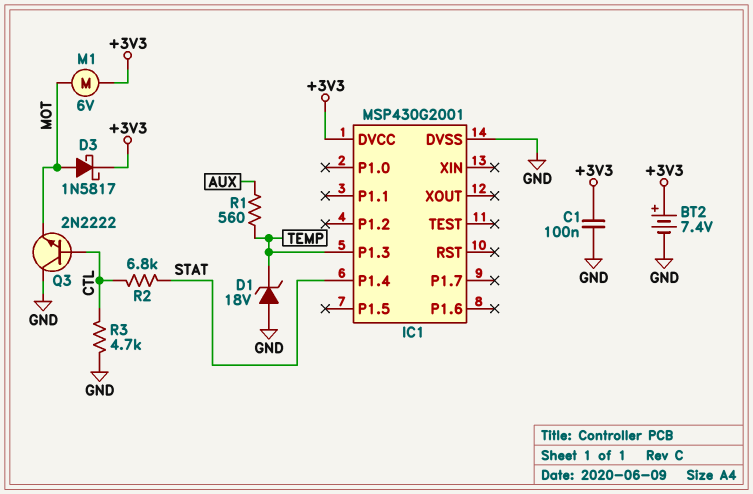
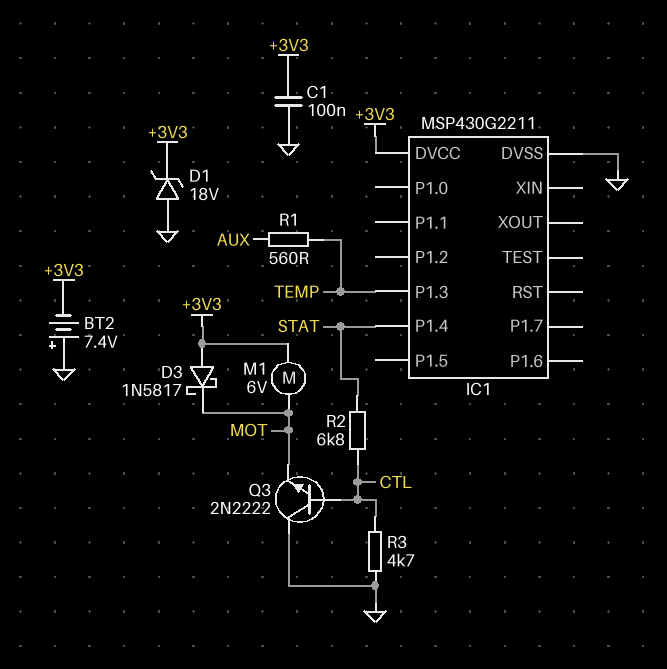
BT2: 7.4V (plus +3V3, minus GND) -> 7.4V (plus GND, minus +3V3)
D1: zener 18V (A GND, K TEMP) -> zener 18V (A GND, K +3V3)
D3: schottky 1N5817 (A MOT, K +3V3) -> schottky 1N5817 (A +3V3, K MOT)
IC1: MSP430G2001 -> MSP430G2211

